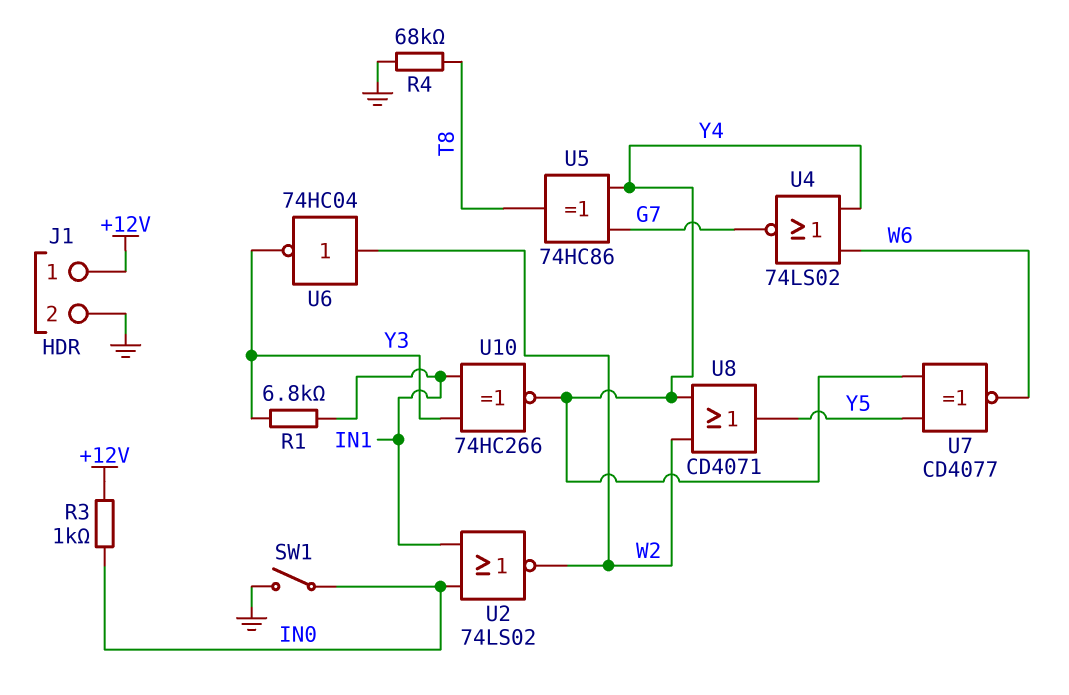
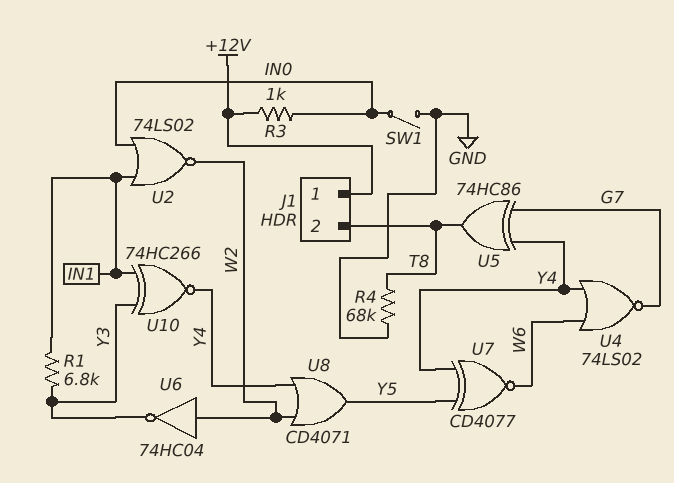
J1 pin 2: GND -> T8

